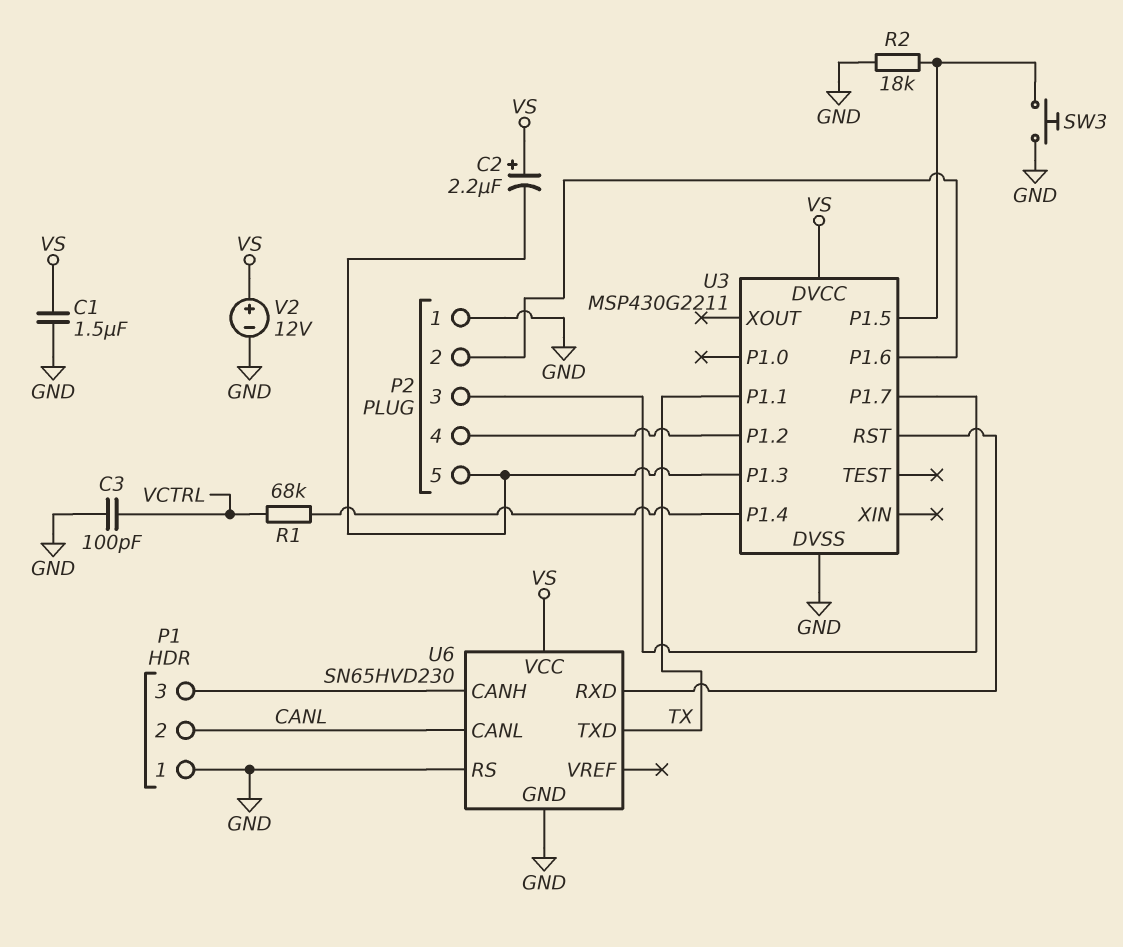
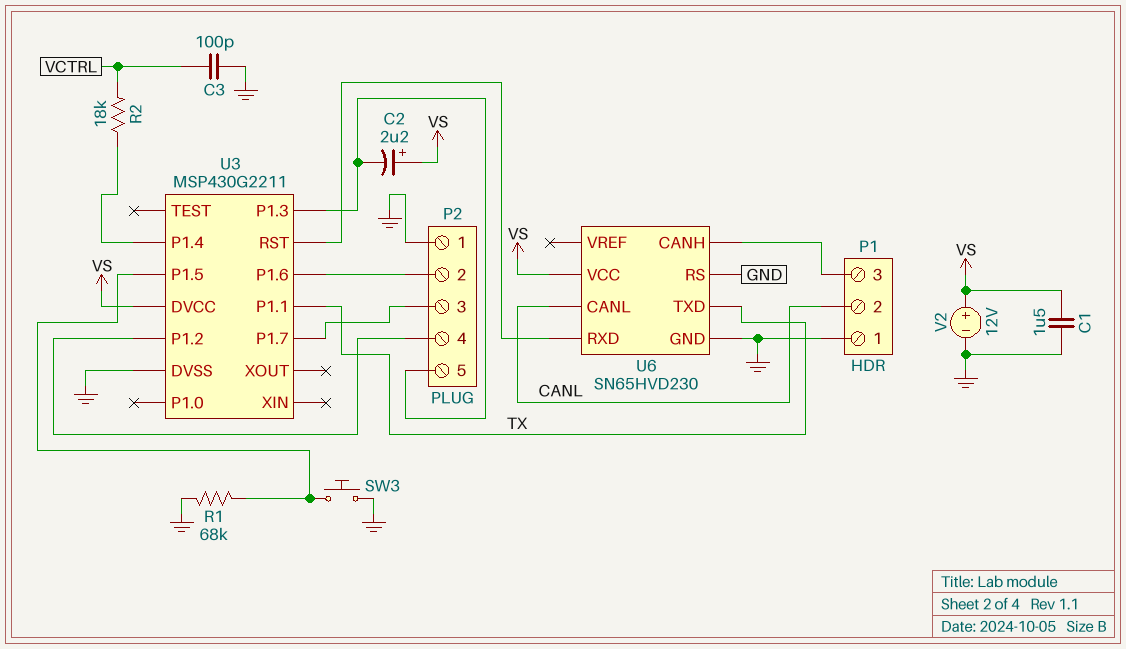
R1: 68k (U3/P1.4, VCTRL) -> 68k (GND, U3/P1.5)
R2: 18k (GND, U3/P1.5) -> 18k (U3/P1.4, VCTRL)

